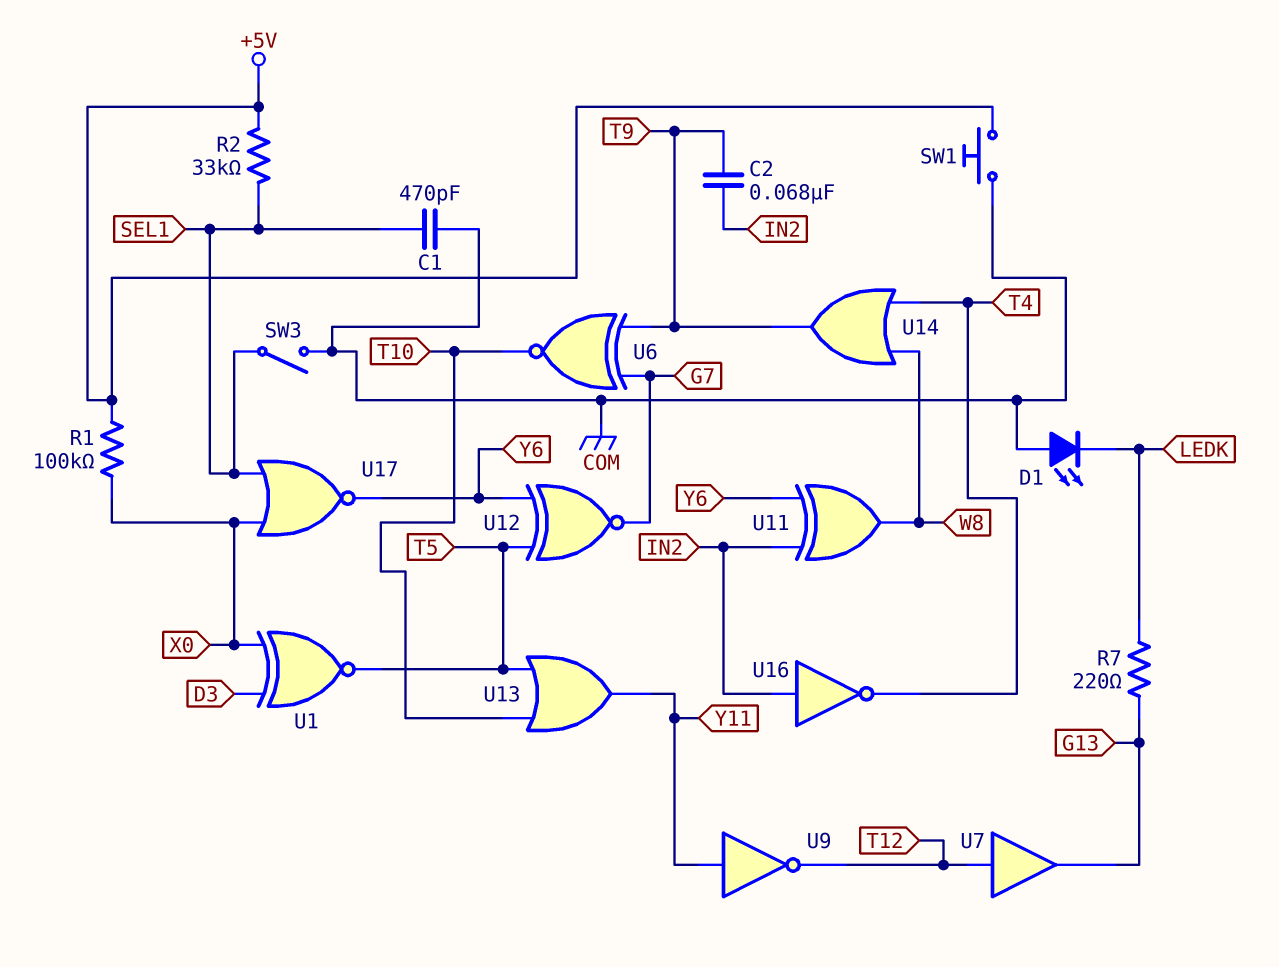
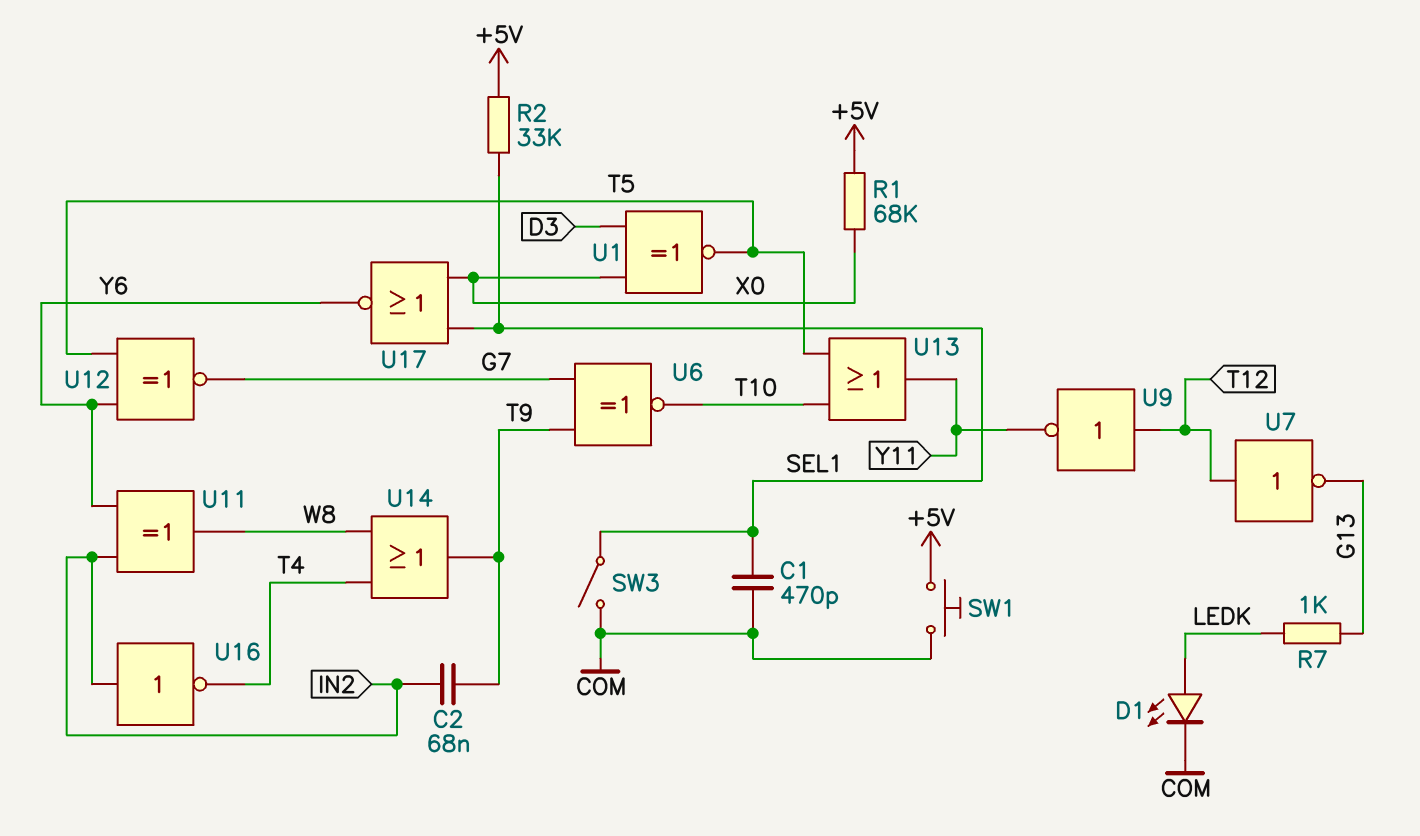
D1: LED (A COM, K LEDK) -> LED (A LEDK, K COM)
R1: 100k (+5V, X0) -> 68k (+5V, X0)
R7: 220 (G13, LEDK) -> 1k (G13, LEDK)
U7: buffer (in T12, out G13) -> NOT (in T12, out G13)
U9: NOT (in Y11, out T12) -> NOT (in T12, out Y11)

